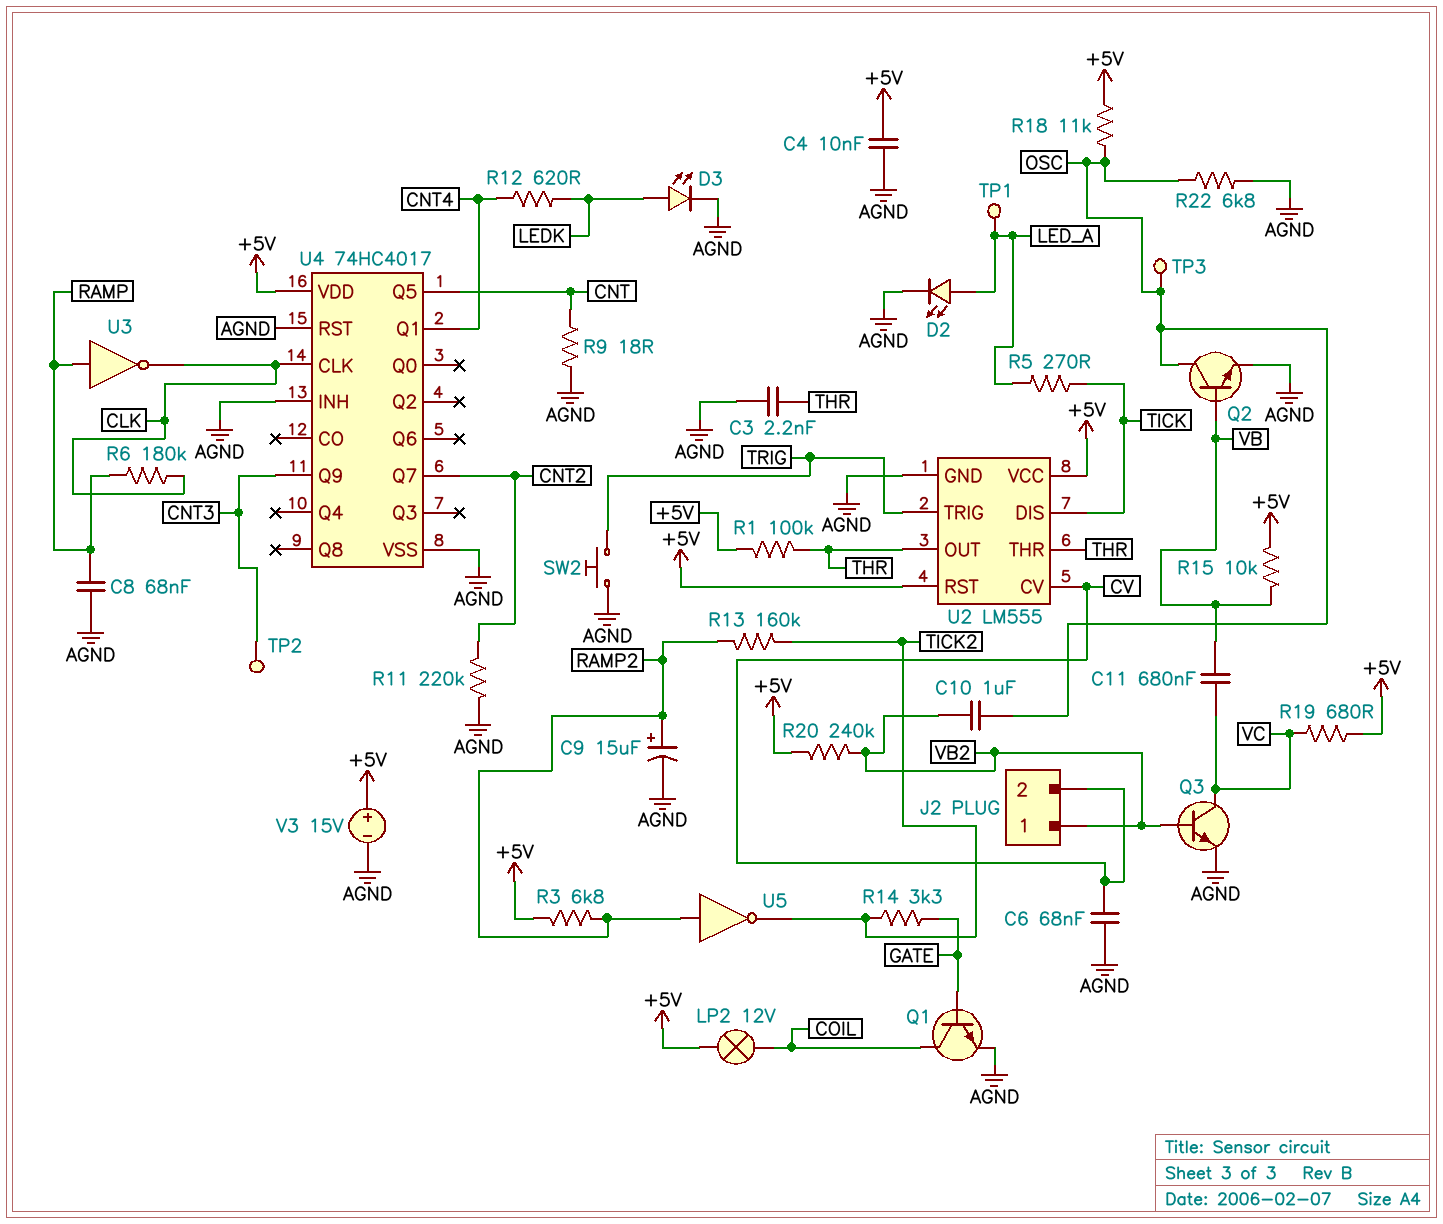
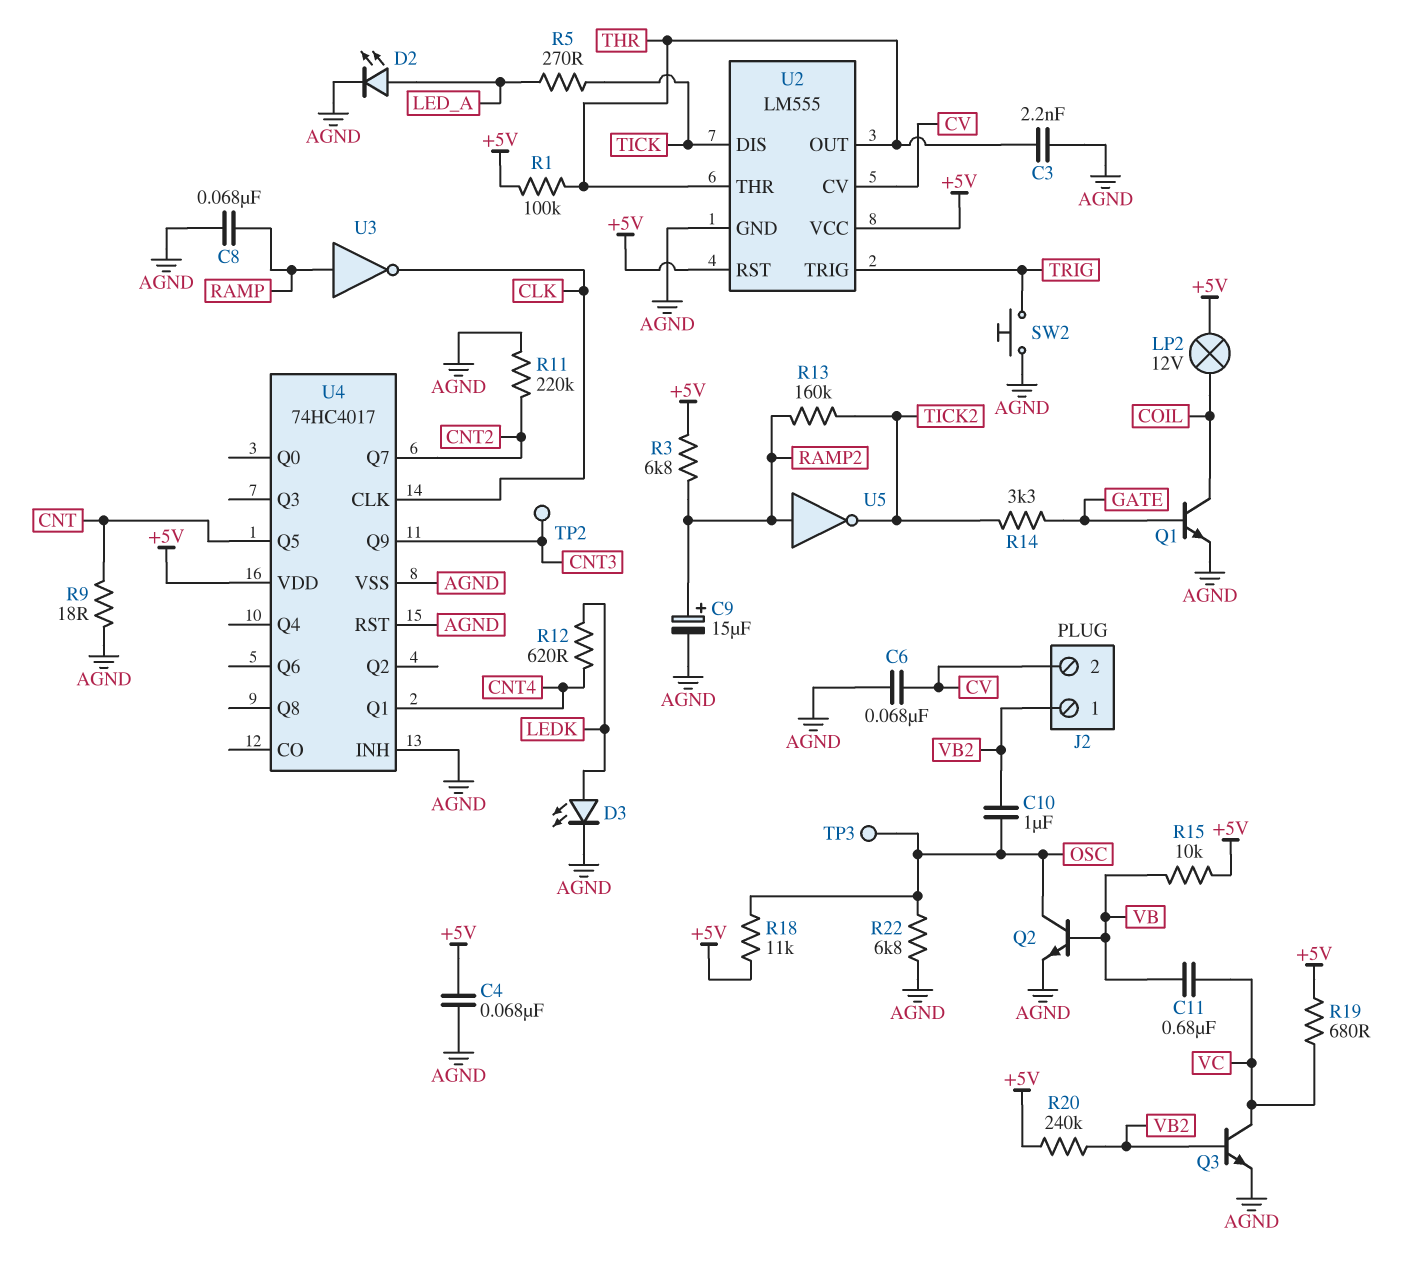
C4: 10nF (+5V, AGND) -> 68nF (+5V, AGND)
R6: 180k (CLK, RAMP) -> none
TP1: test point (LED_A) -> none
V3: 15V (plus +5V, minus AGND) -> none

